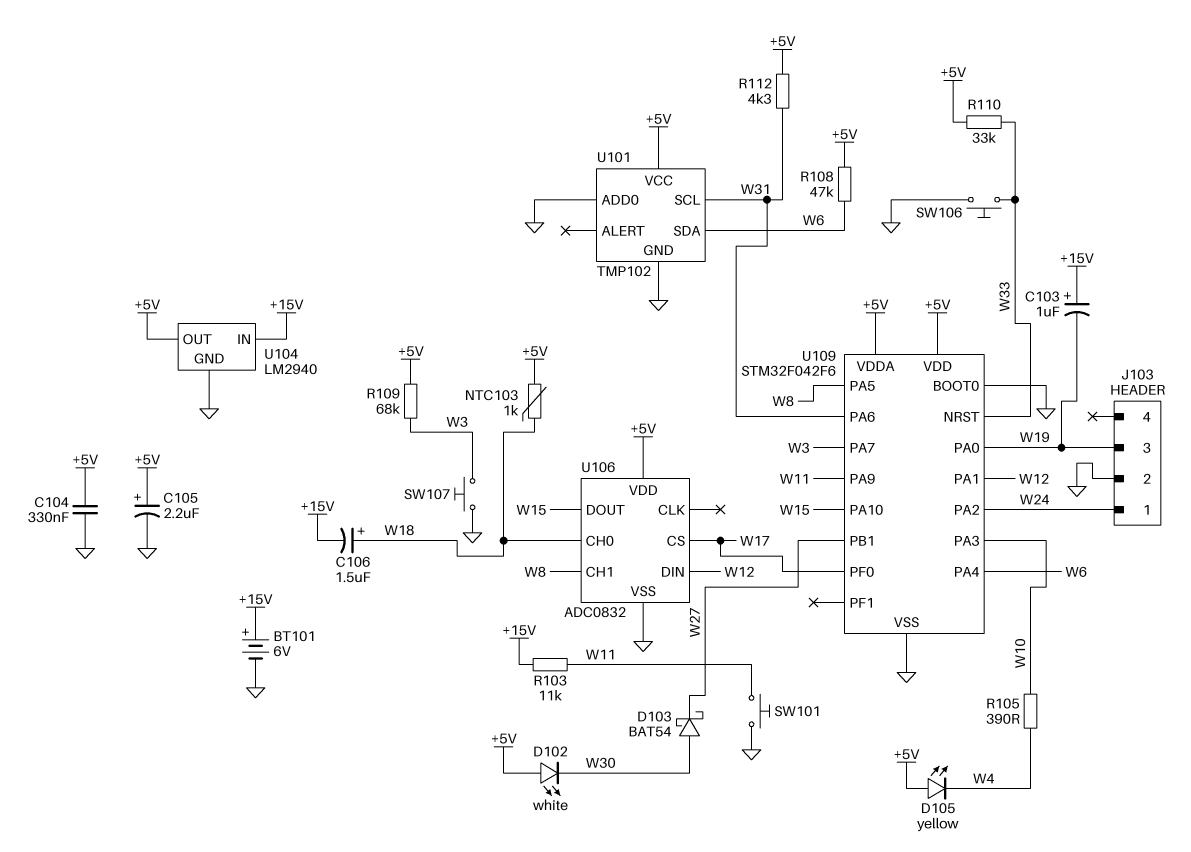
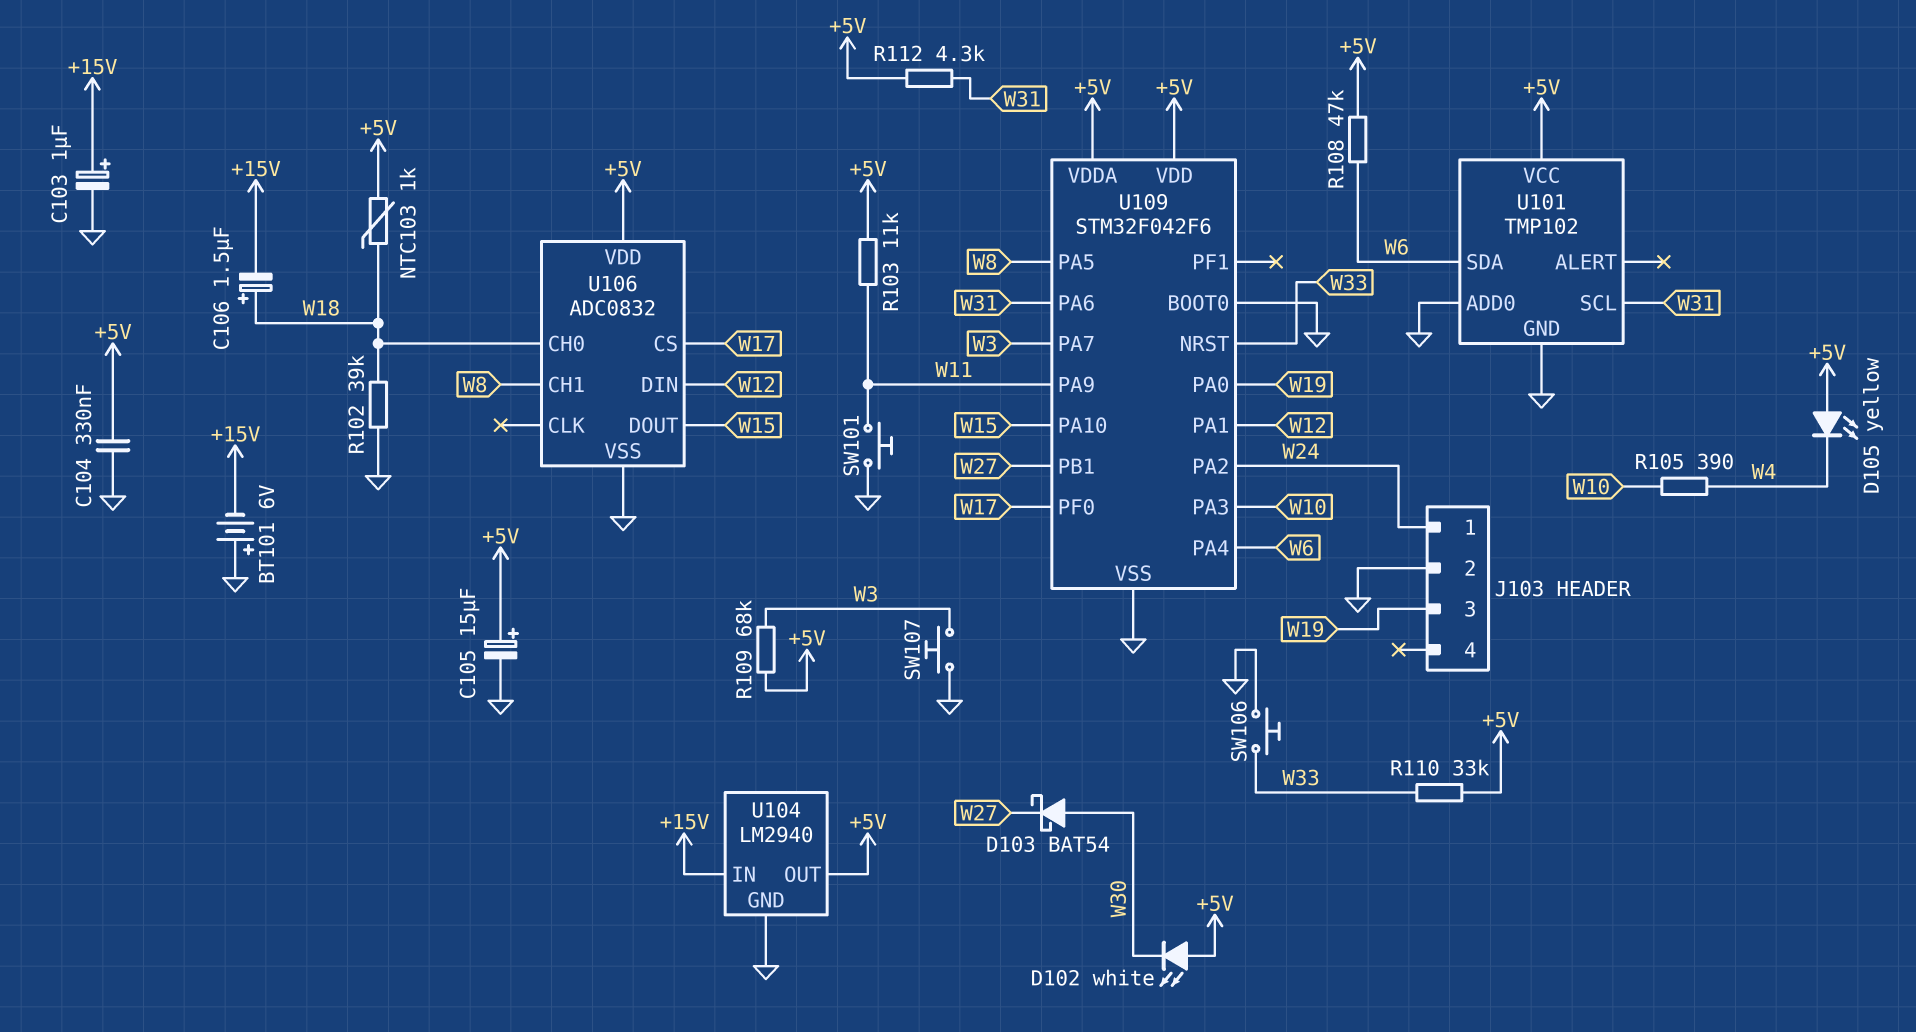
BT101: 6V (plus +15V, minus GND) -> 6V (plus GND, minus +15V)
C103: 1uF (plus +15V, minus W19) -> 1uF (plus +15V, minus GND)
C105: 2.2uF (plus +5V, minus GND) -> 15uF (plus +5V, minus GND)
R102: none -> 39k (GND, W18)
R103: 11k (+15V, W11) -> 11k (+5V, W11)

